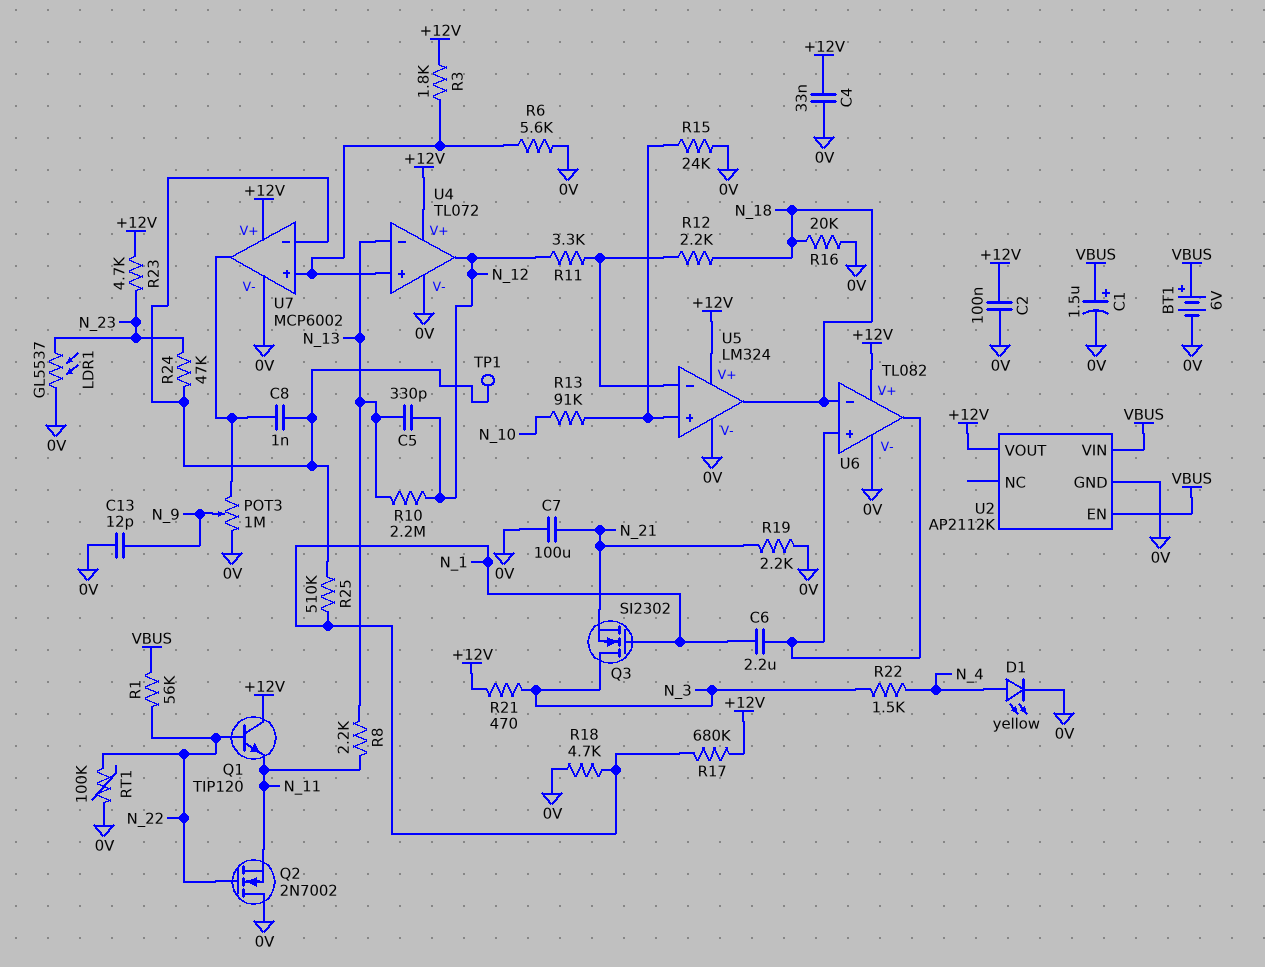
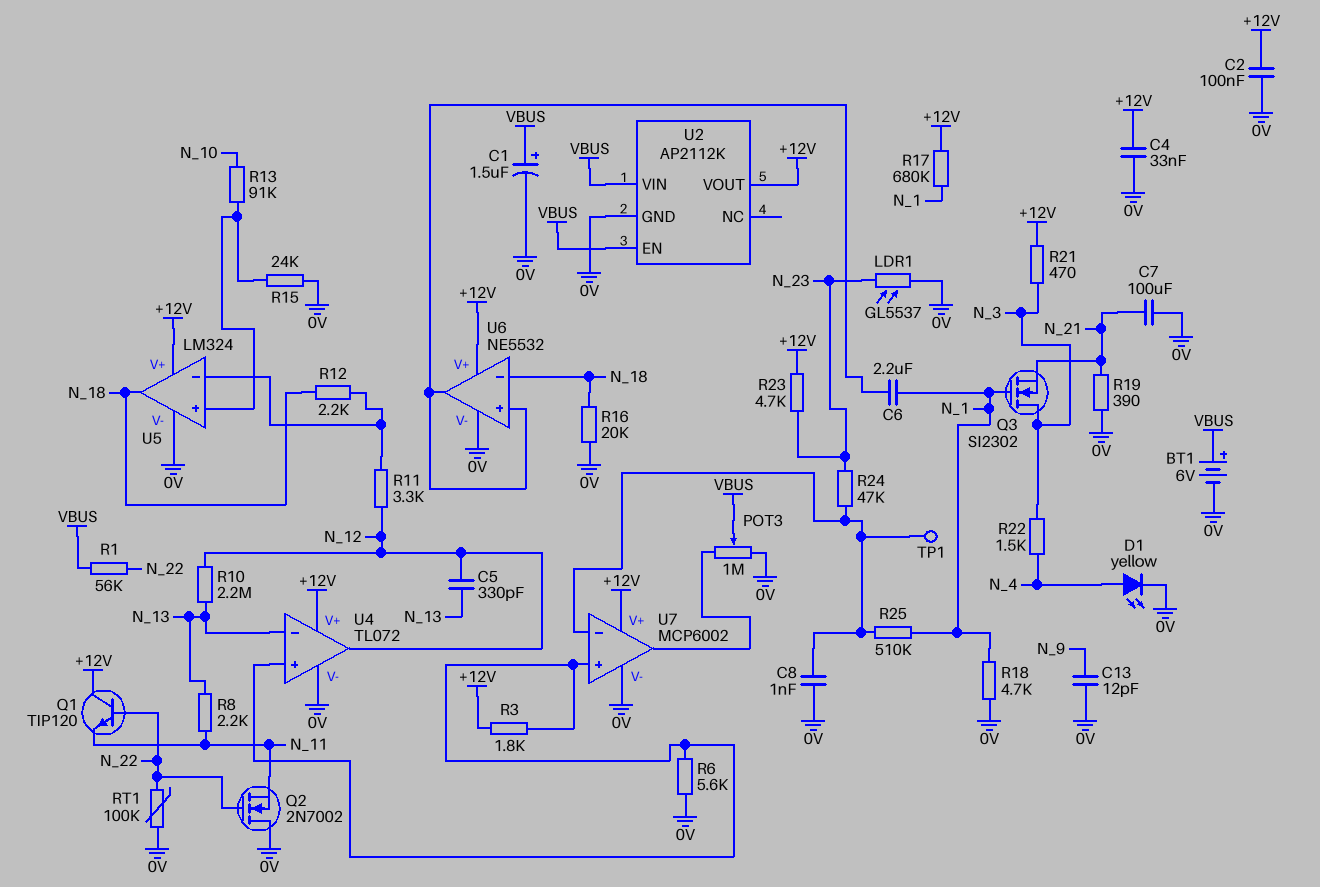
C8: 1nF (U7/in-, U7/out) -> 1nF (0V, U7/in-)
POT3: 1M (0V, U7/out, wiper N_9) -> 1M (0V, U7/out, wiper VBUS)
R19: 2.2k (0V, N_21) -> 390 (0V, N_21)
U6: TL082 -> NE5532

